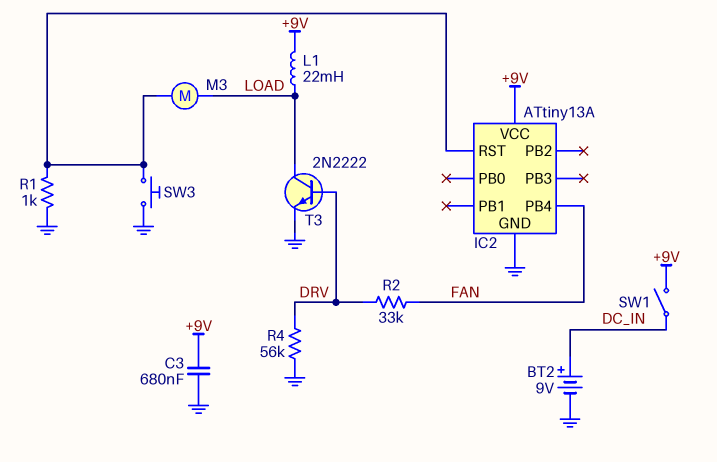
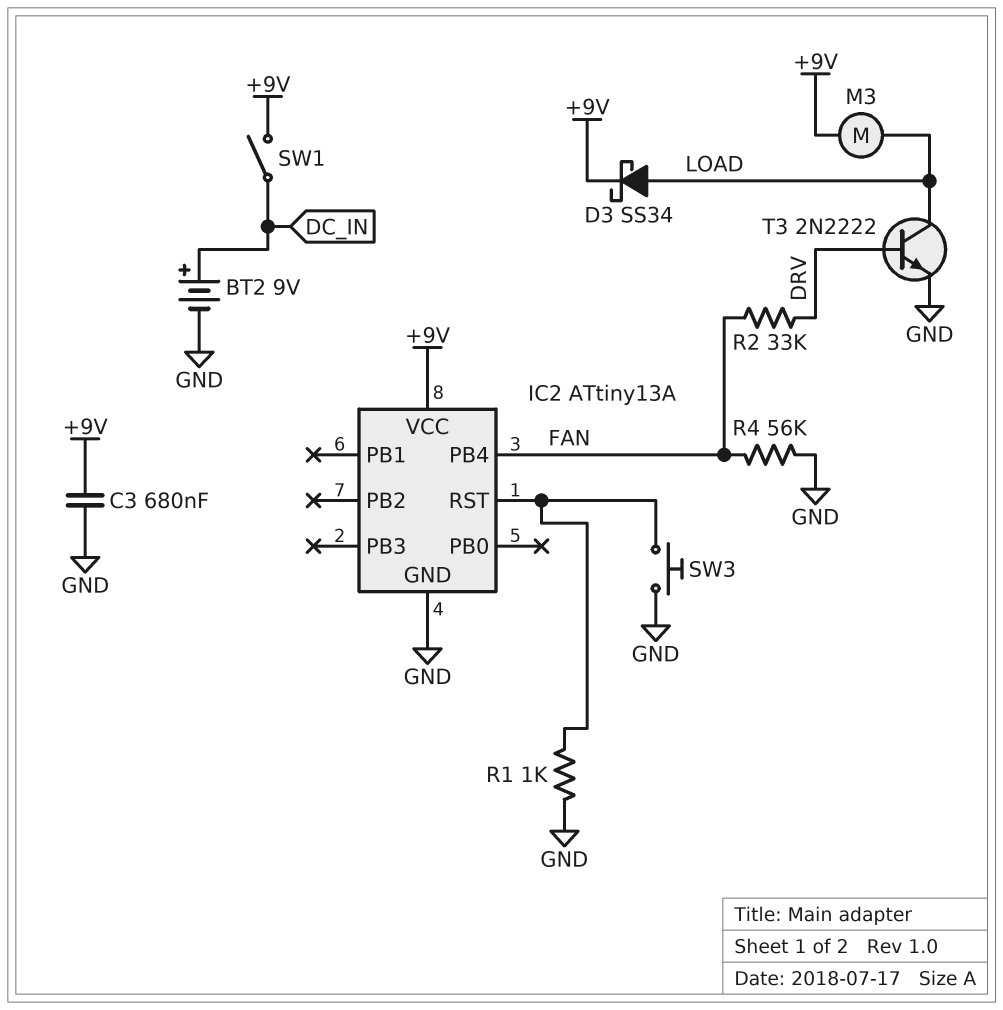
D3: none -> schottky SS34 (A LOAD, K +9V)
L1: 22mH (+9V, LOAD) -> none
M3: motor (IC2/RST, LOAD) -> motor (+9V, LOAD)
R4: 56k (DRV, GND) -> 56k (FAN, GND)

